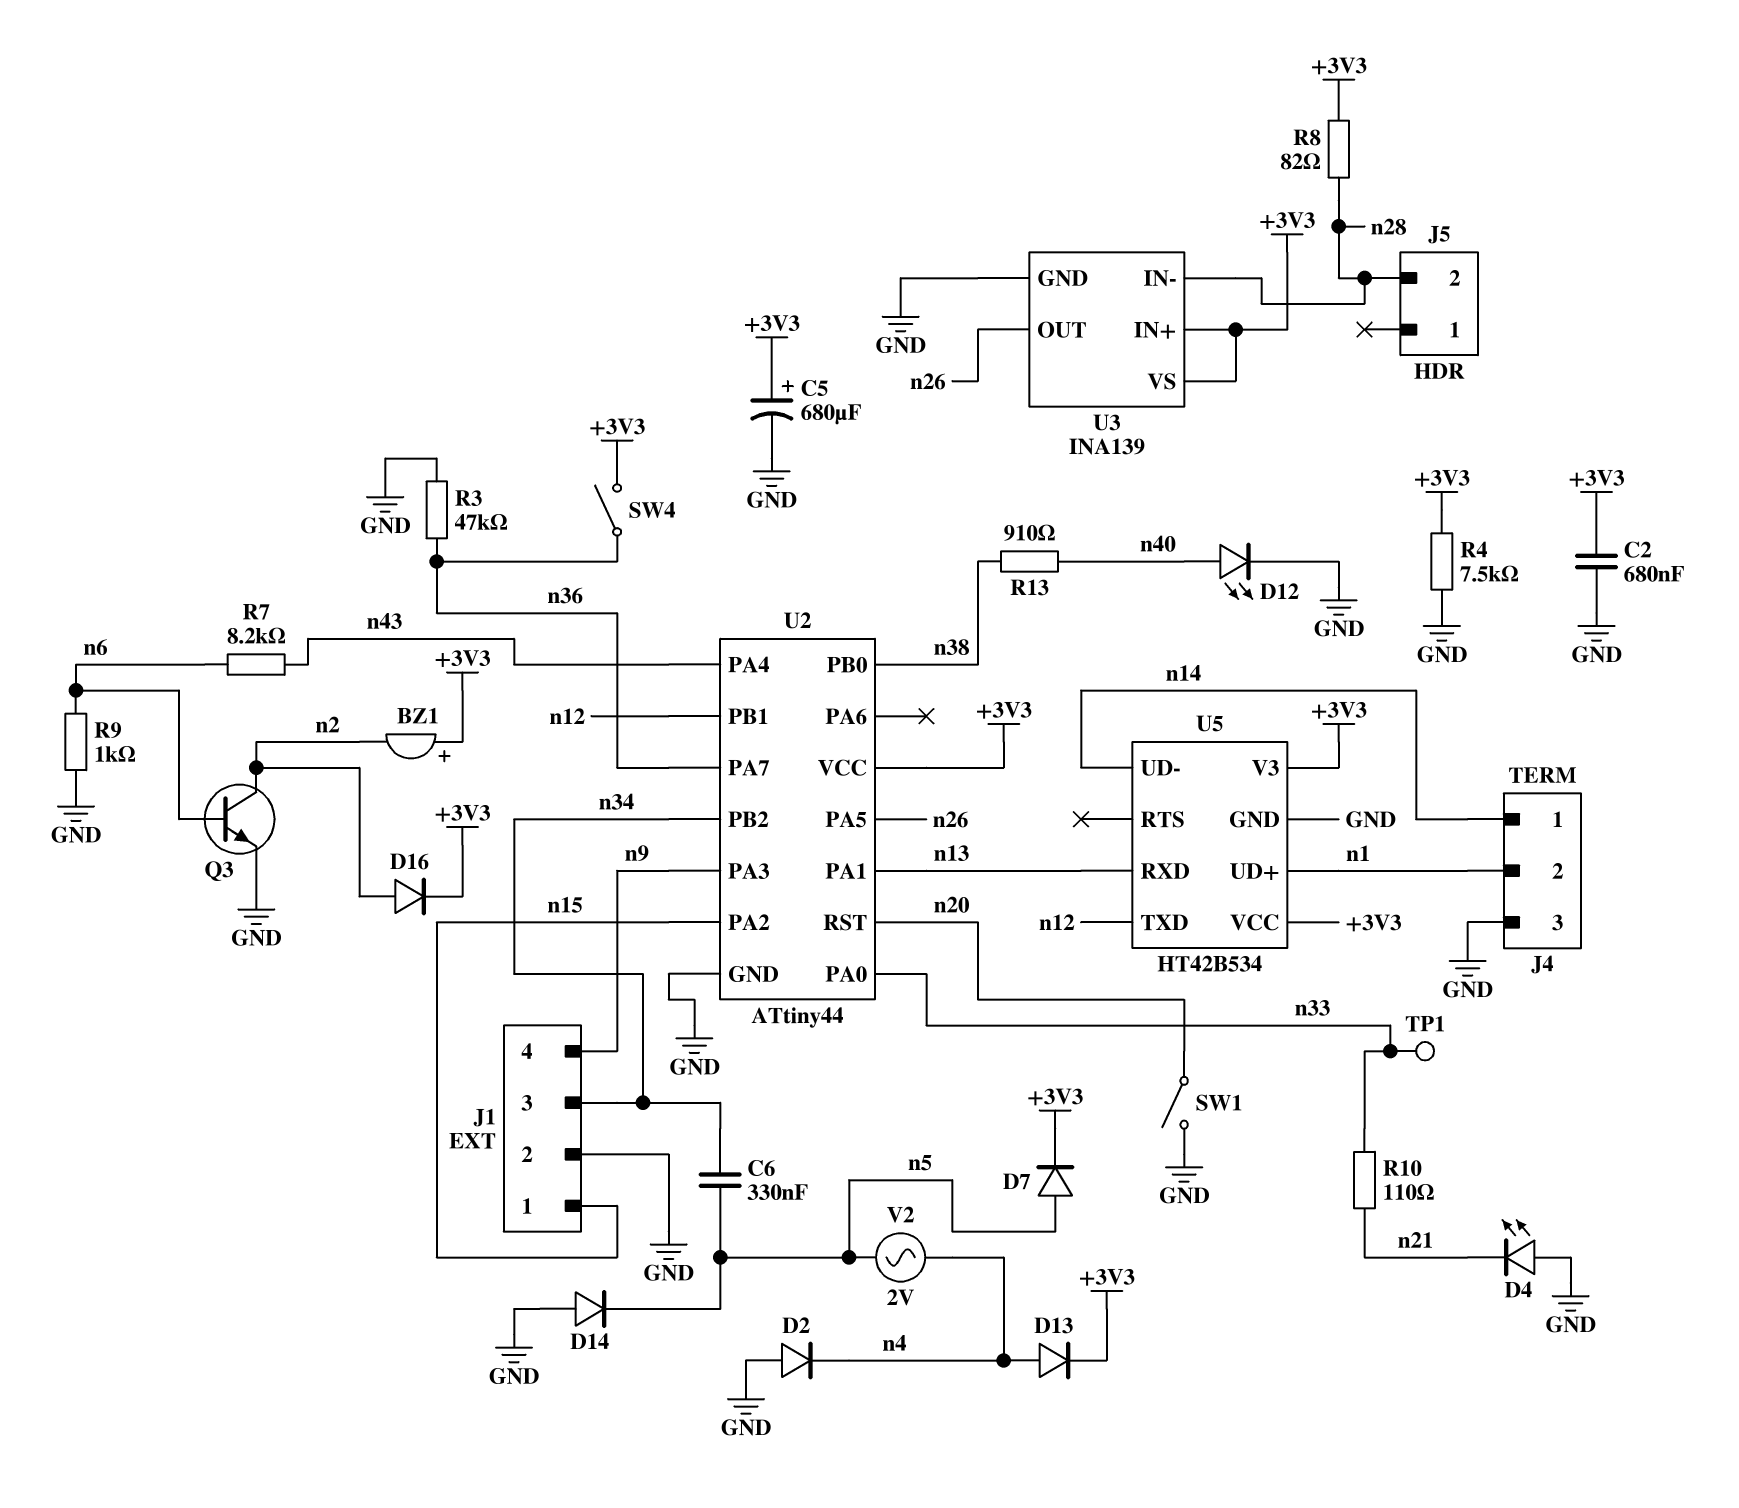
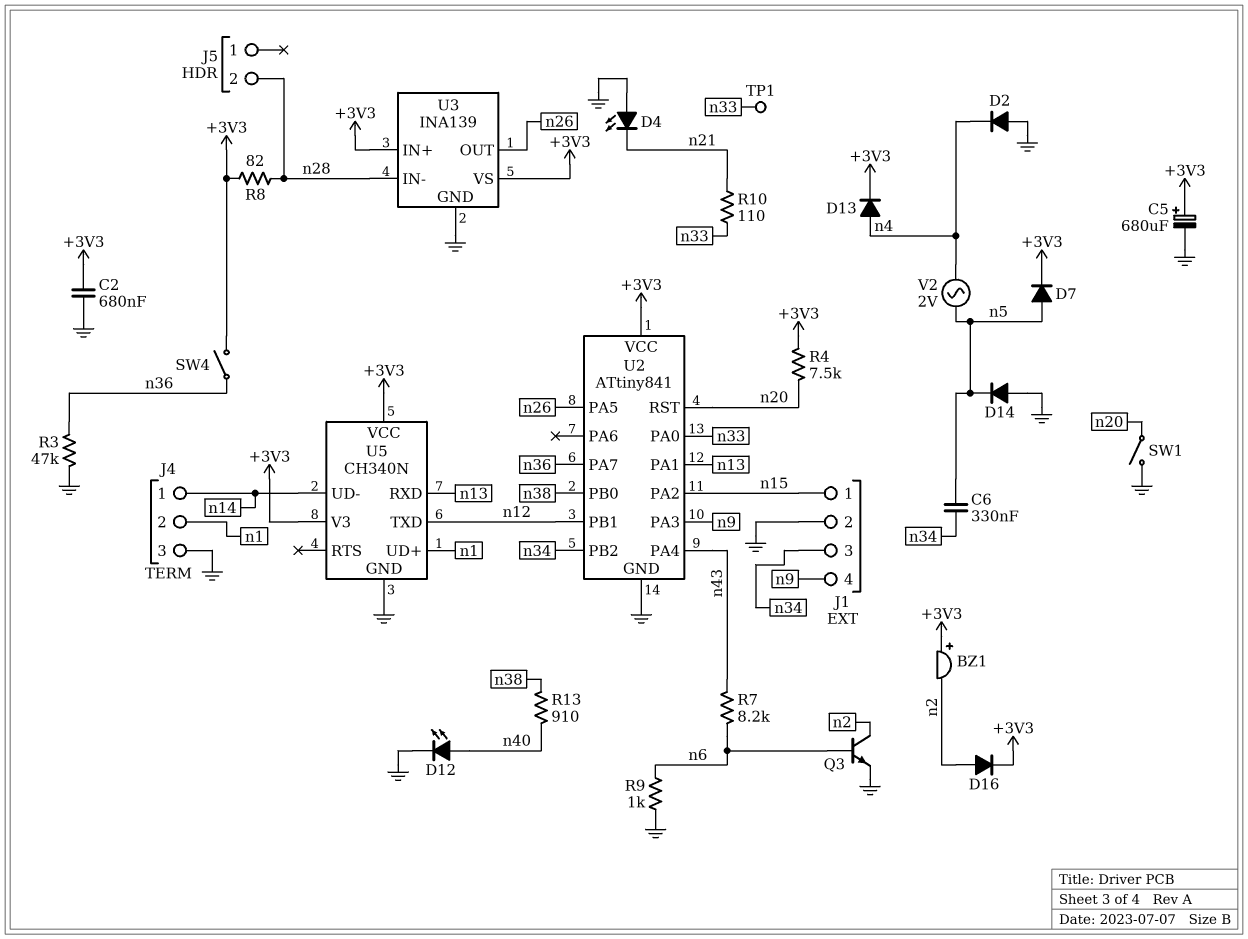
R4: 7.5k (+3V3, GND) -> 7.5k (+3V3, n20)
U2: ATtiny44 -> ATtiny841
U5: HT42B534 -> CH340N

